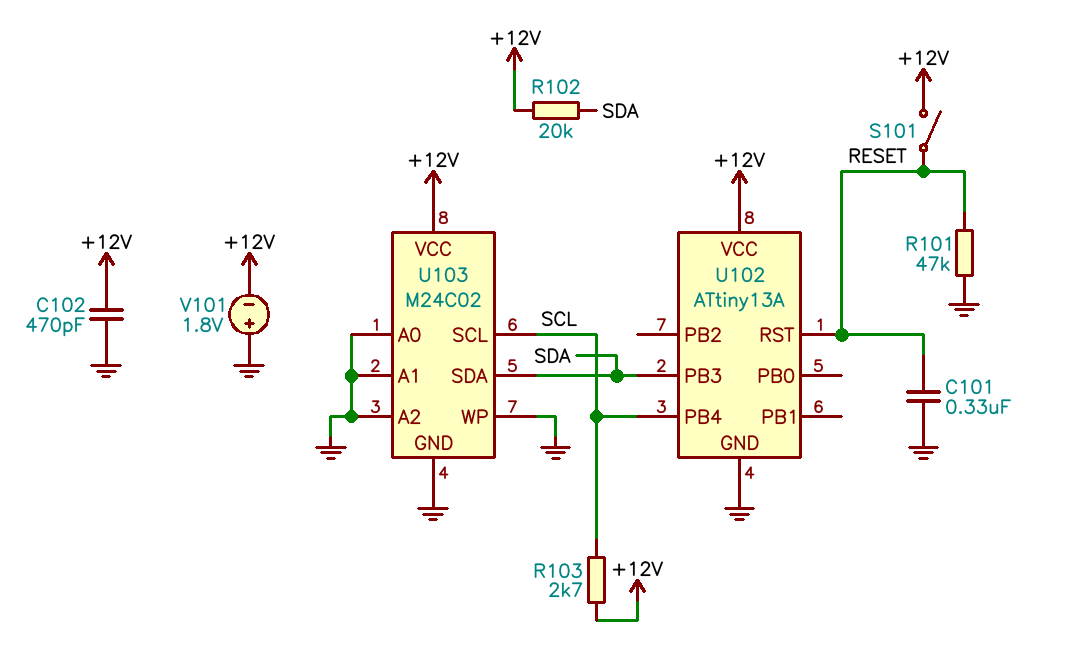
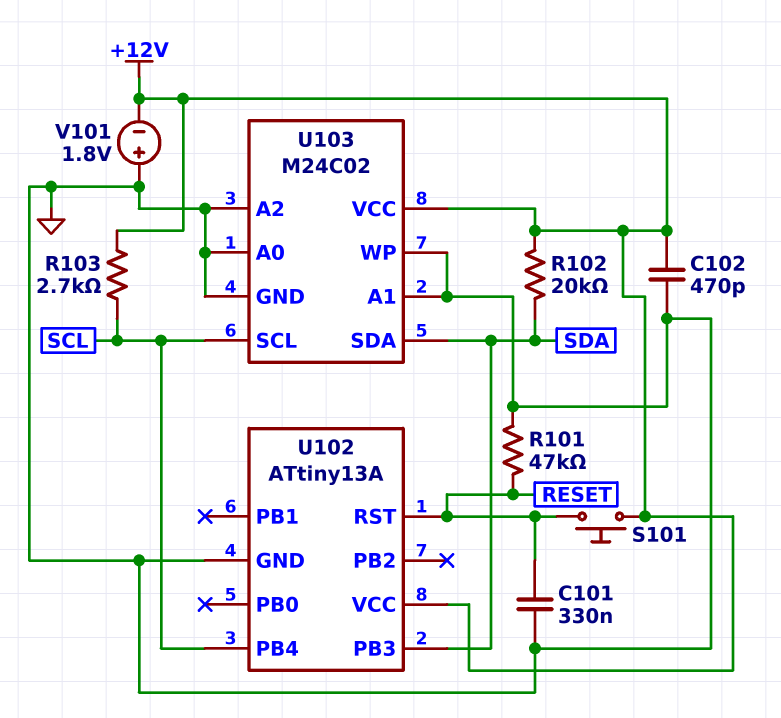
S101: switch (+12V, RESET) -> button (+12V, RESET)

